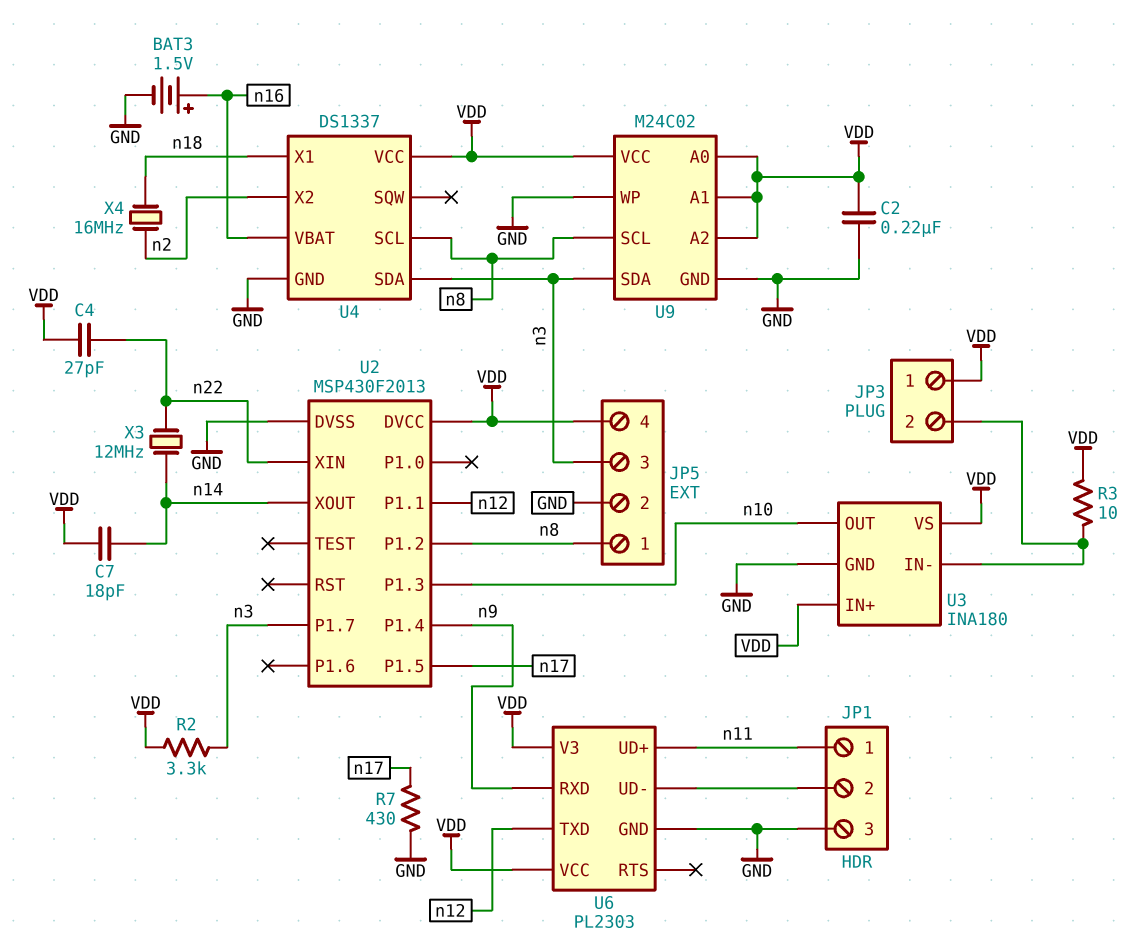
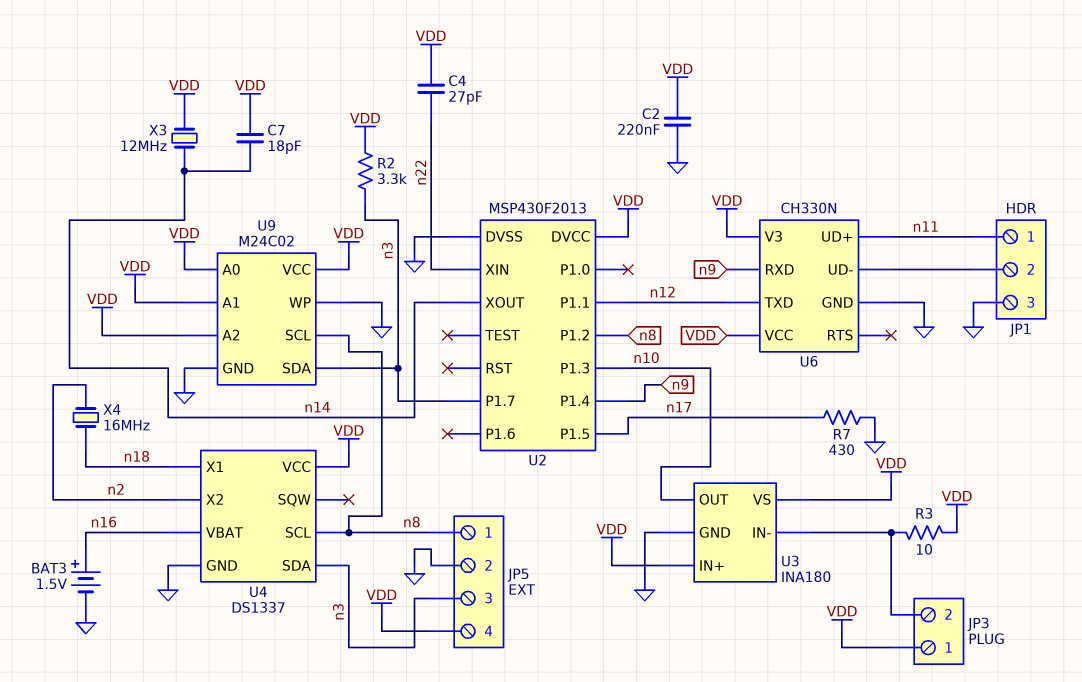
U6: PL2303 -> CH330N
X3: 12MHz (n14, n22) -> 12MHz (VDD, n14)

